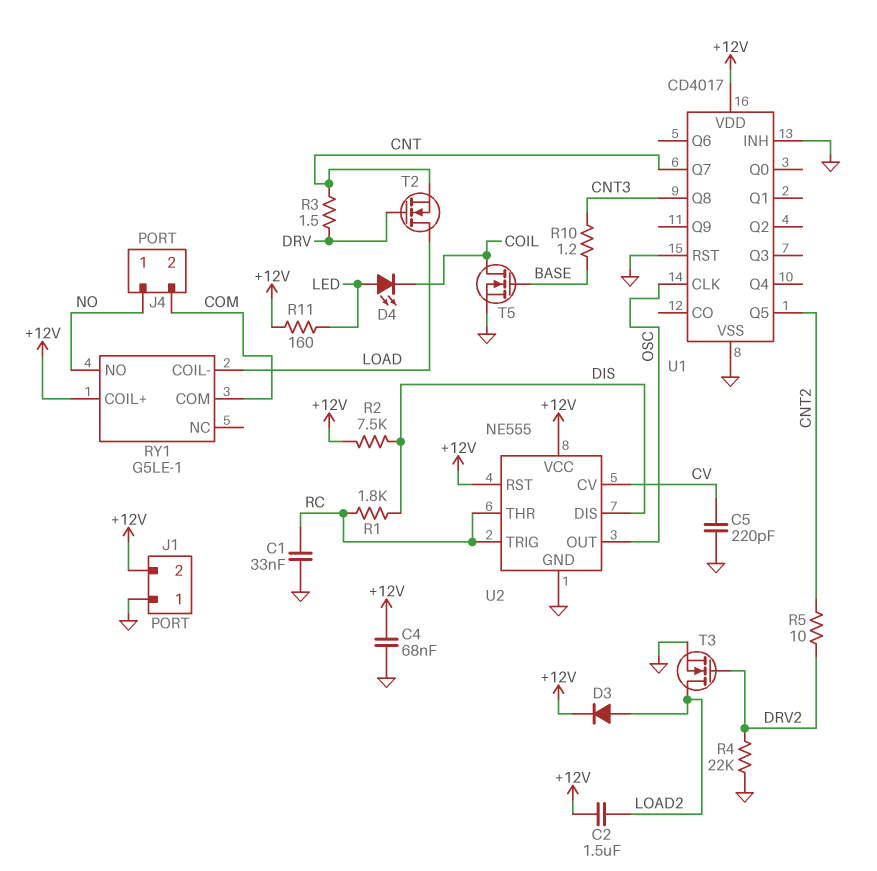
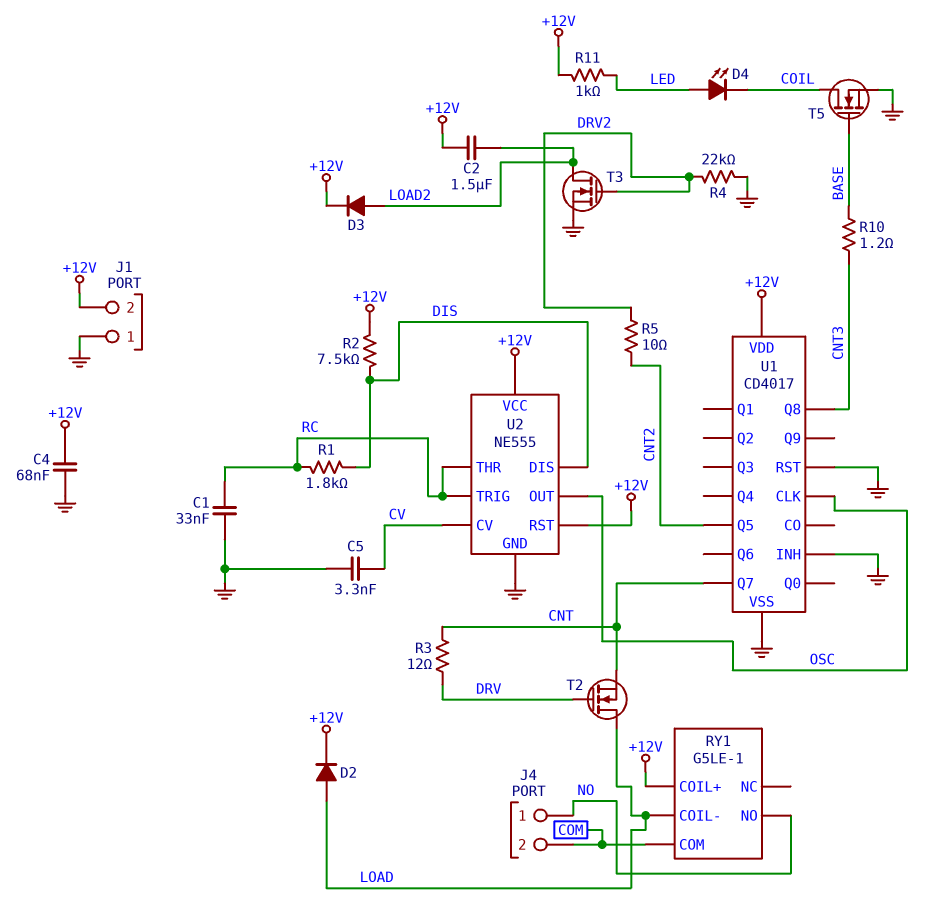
C5: 220pF (CV, GND) -> 3.3nF (CV, GND)
D2: none -> diode (A LOAD, K +12V)
R3: 1.5 (CNT, DRV) -> 12 (CNT, DRV)
R11: 160 (+12V, LED) -> 1k (+12V, LED)

